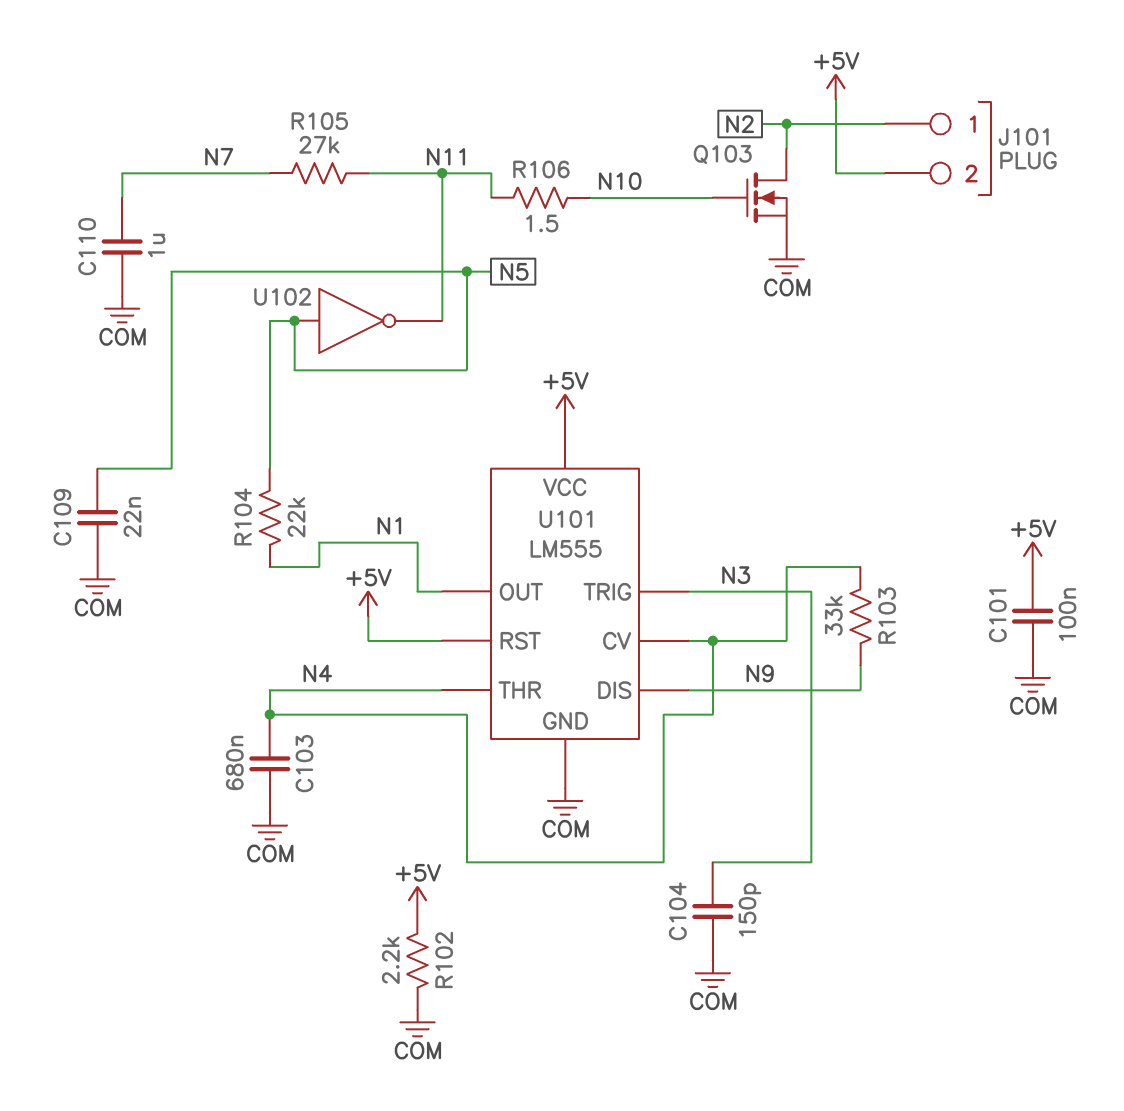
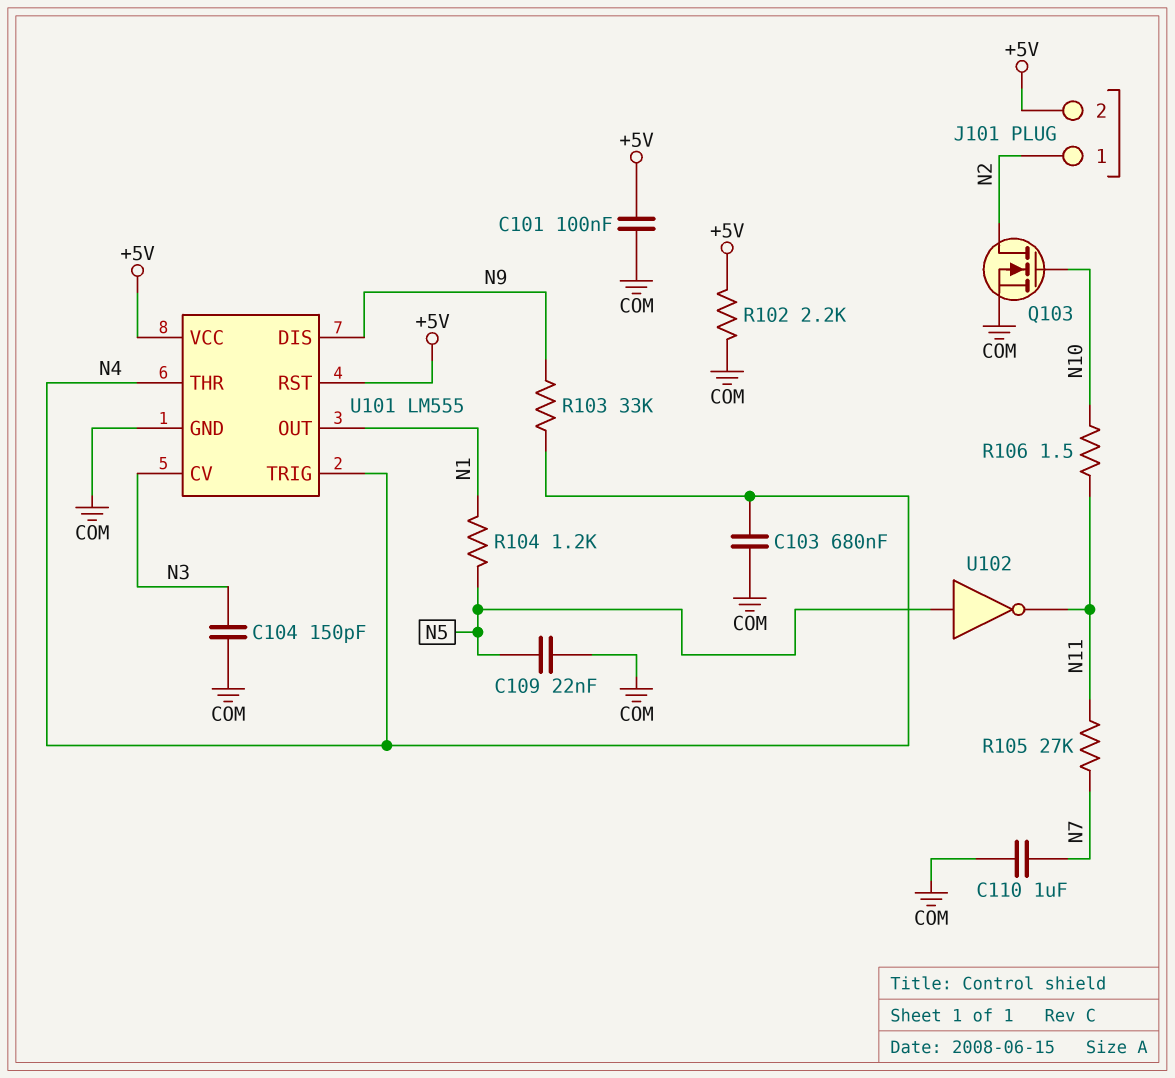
R104: 22k (N1, N5) -> 1.2k (N1, N5)
U101 pin CV: N4 -> N3
U101 pin TRIG: N3 -> N4

